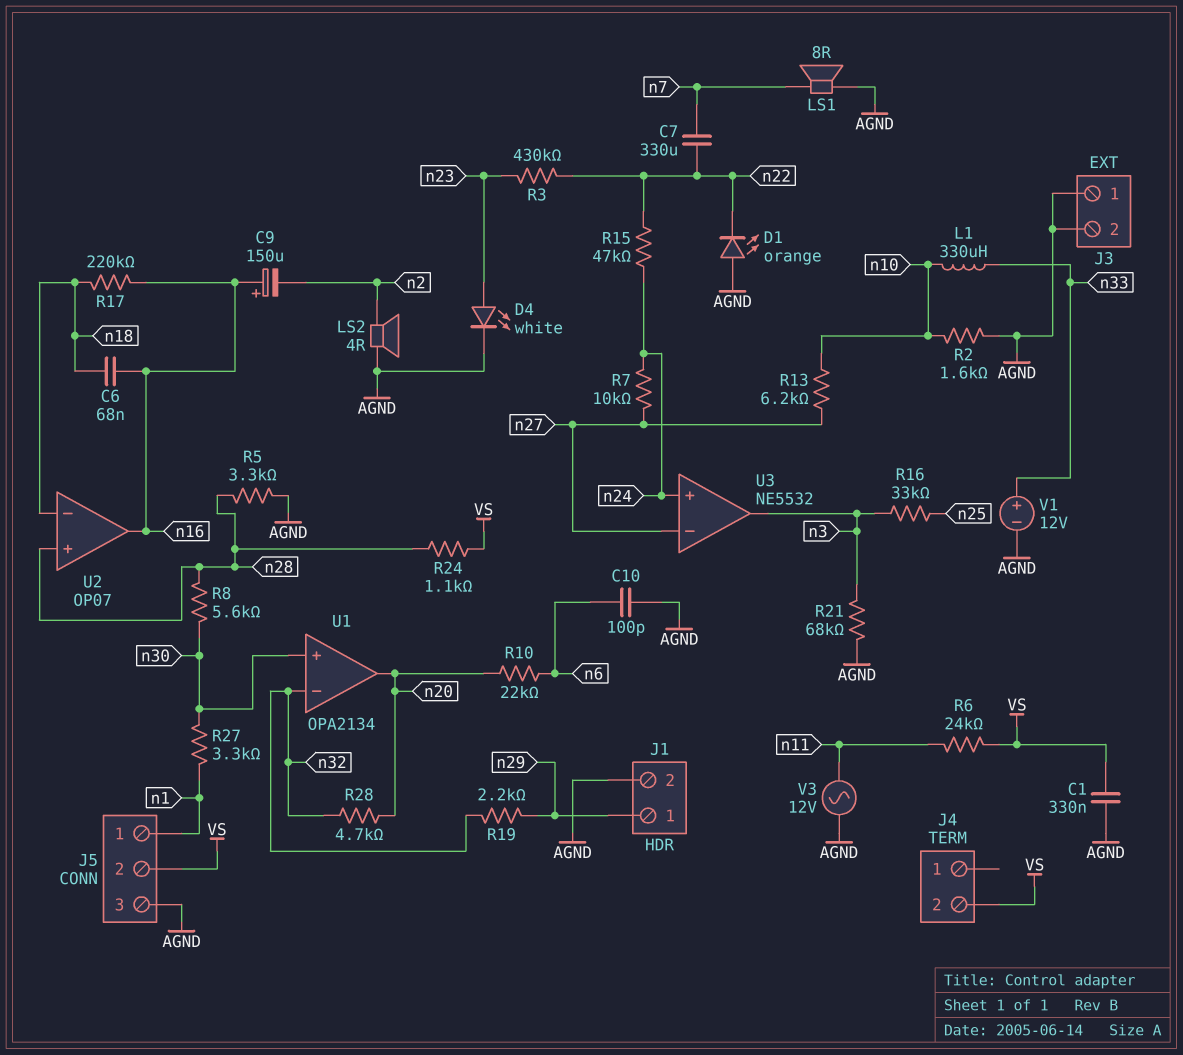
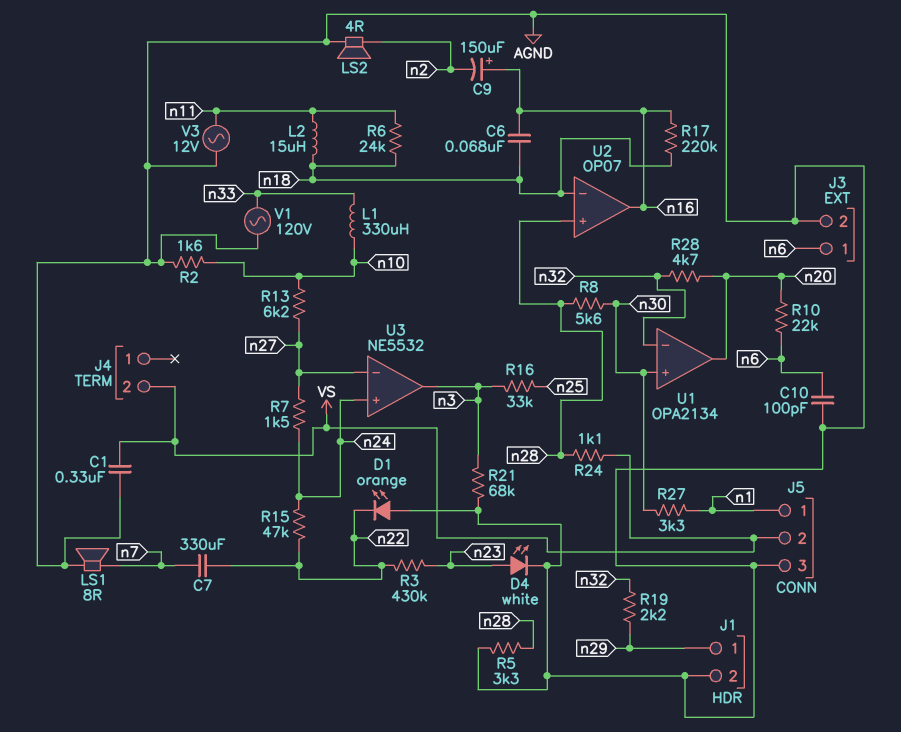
J3 pin 1: AGND -> n6
L2: none -> 15uH (n11, n18)
R6: 24k (VS, n11) -> 24k (n11, n18)
R7: 10k (n24, n27) -> 1.5k (n24, n27)
V1: 12V (plus n33, minus AGND) -> AC 120V (AGND, n33)

